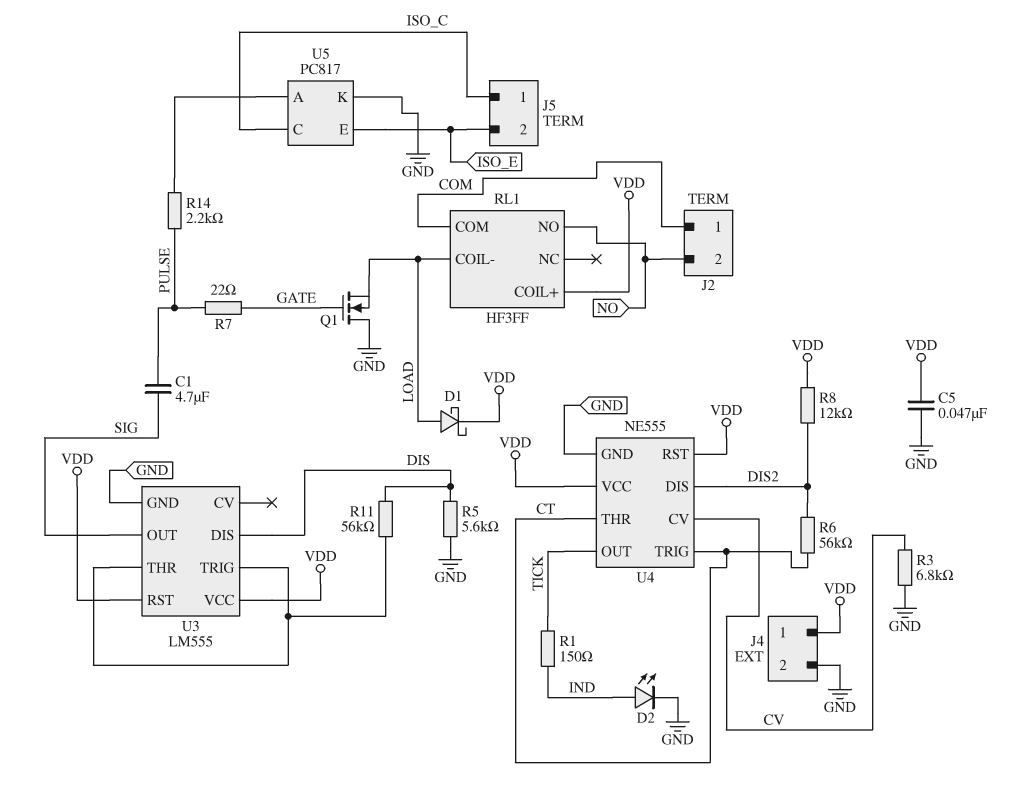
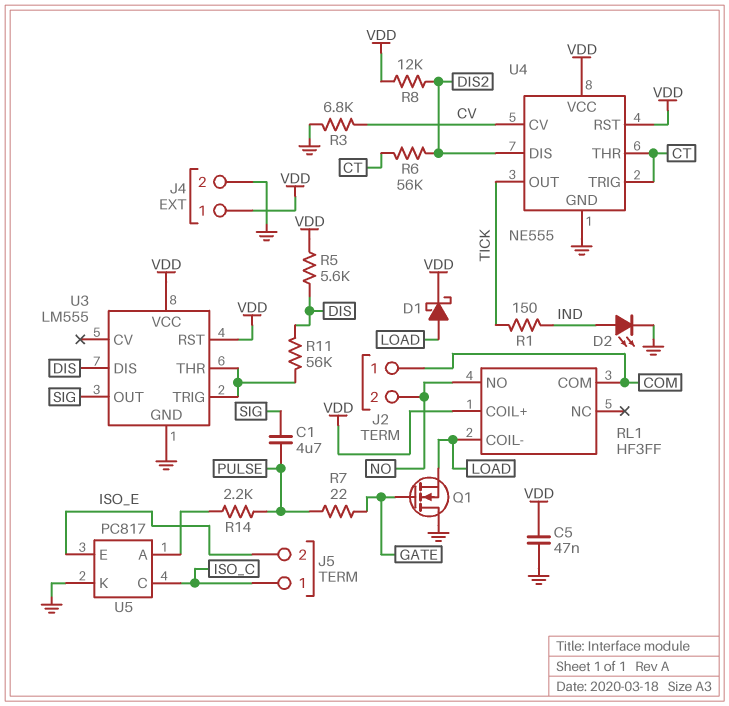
R5: 5.6k (DIS, GND) -> 5.6k (DIS, VDD)

